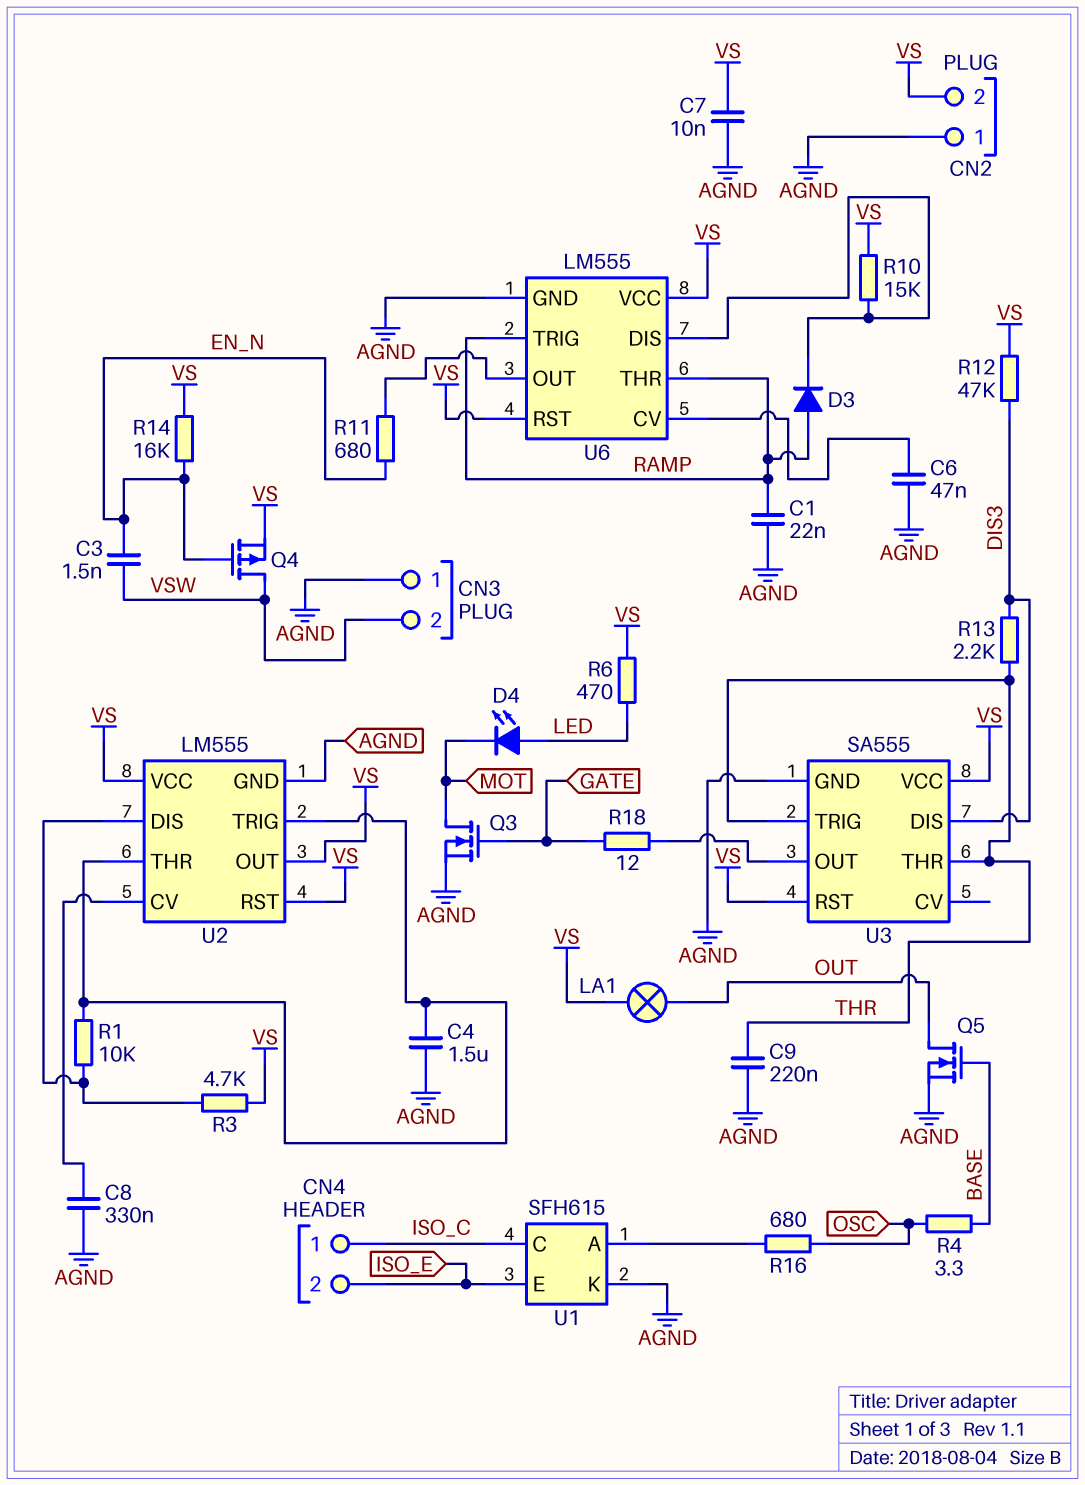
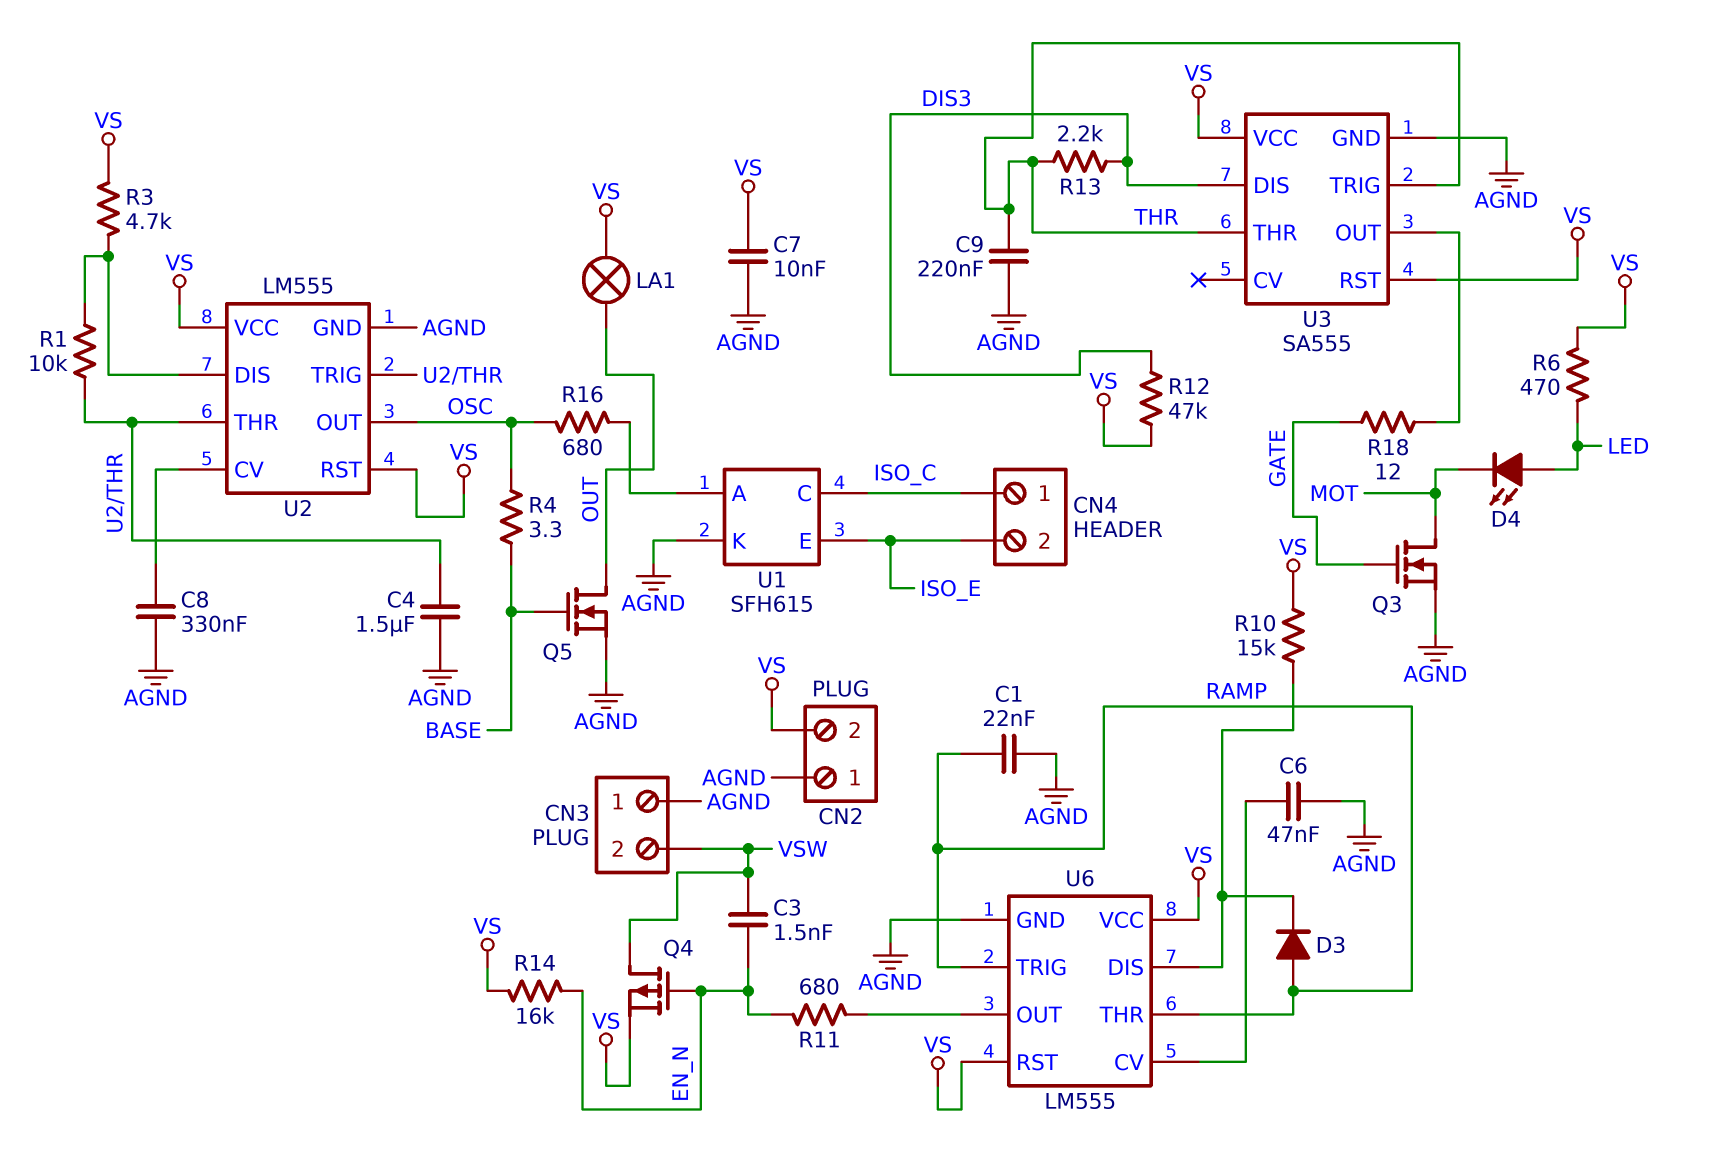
U2 pin OUT: VS -> OSC

